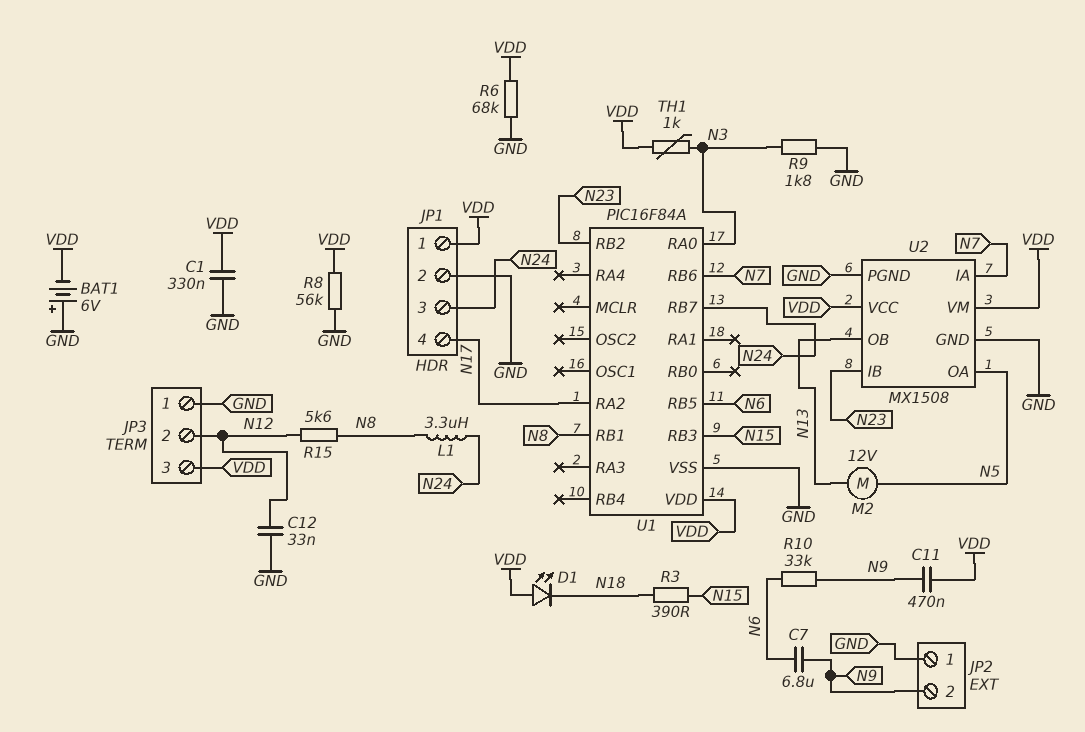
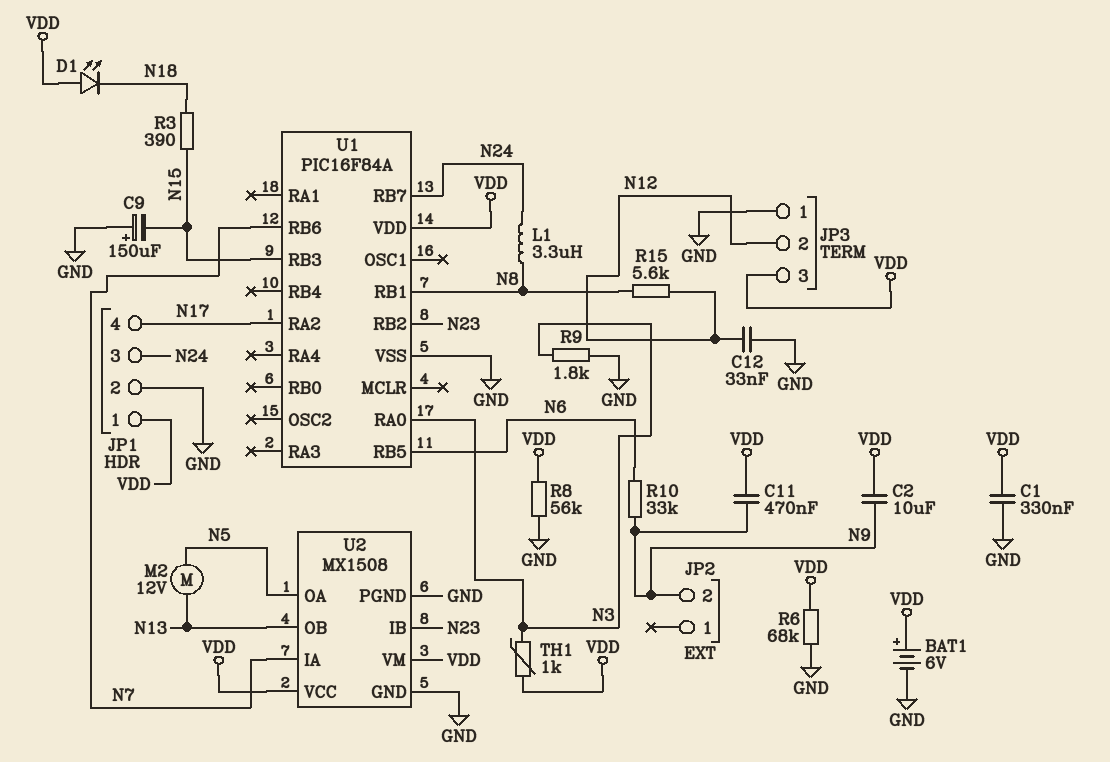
BAT1: 6V (plus GND, minus VDD) -> 6V (plus VDD, minus GND)
C2: none -> 10uF (N9, VDD)
C7: 6.8uF (N6, N9) -> none
C9: none -> 150uF (plus GND, minus N15)
JP2 pin 1: GND -> none

